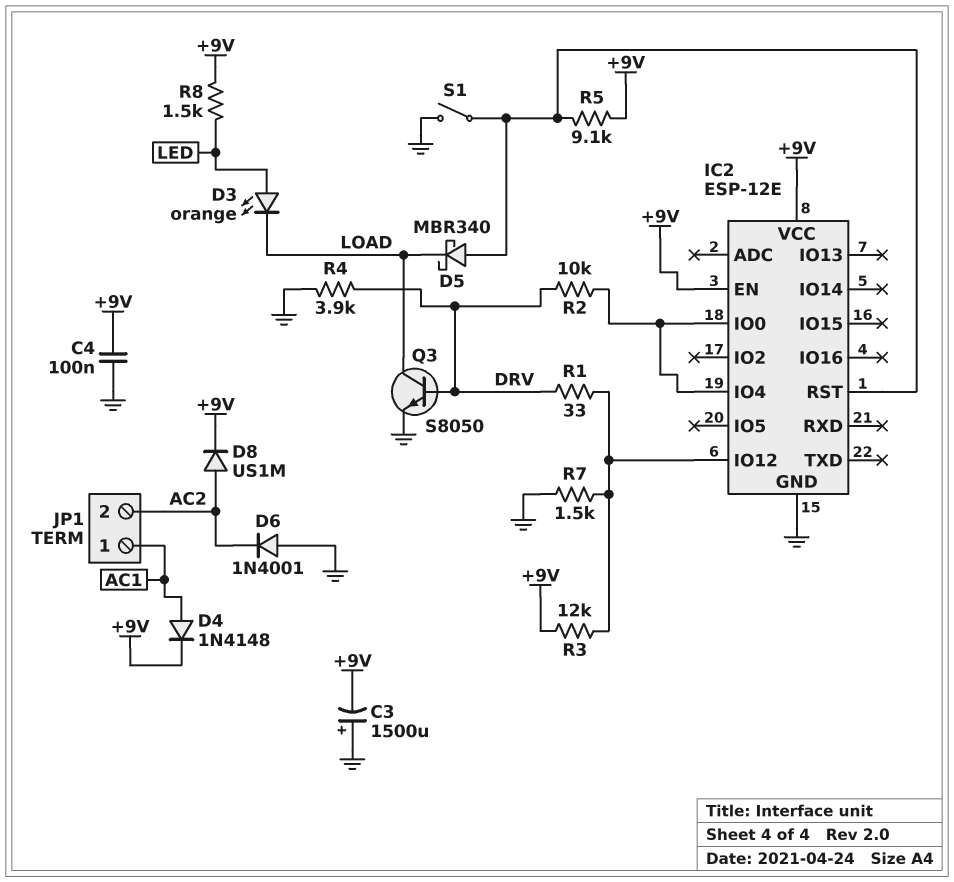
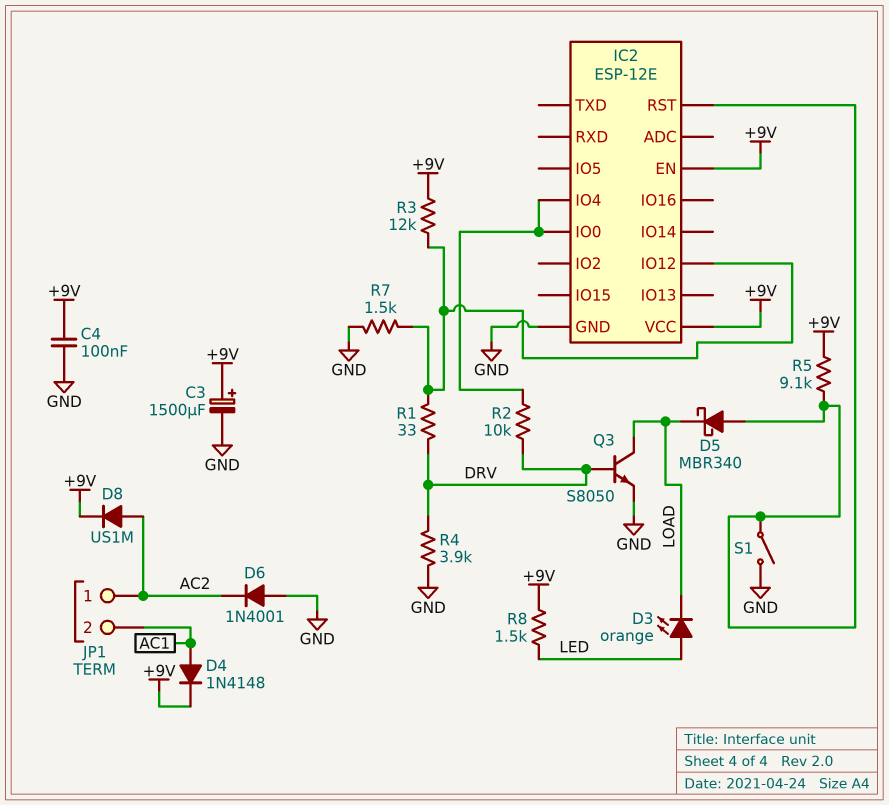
C3: 1500uF (plus GND, minus +9V) -> 1500uF (plus +9V, minus GND)
JP1 pin 1: AC1 -> AC2
JP1 pin 2: AC2 -> AC1

